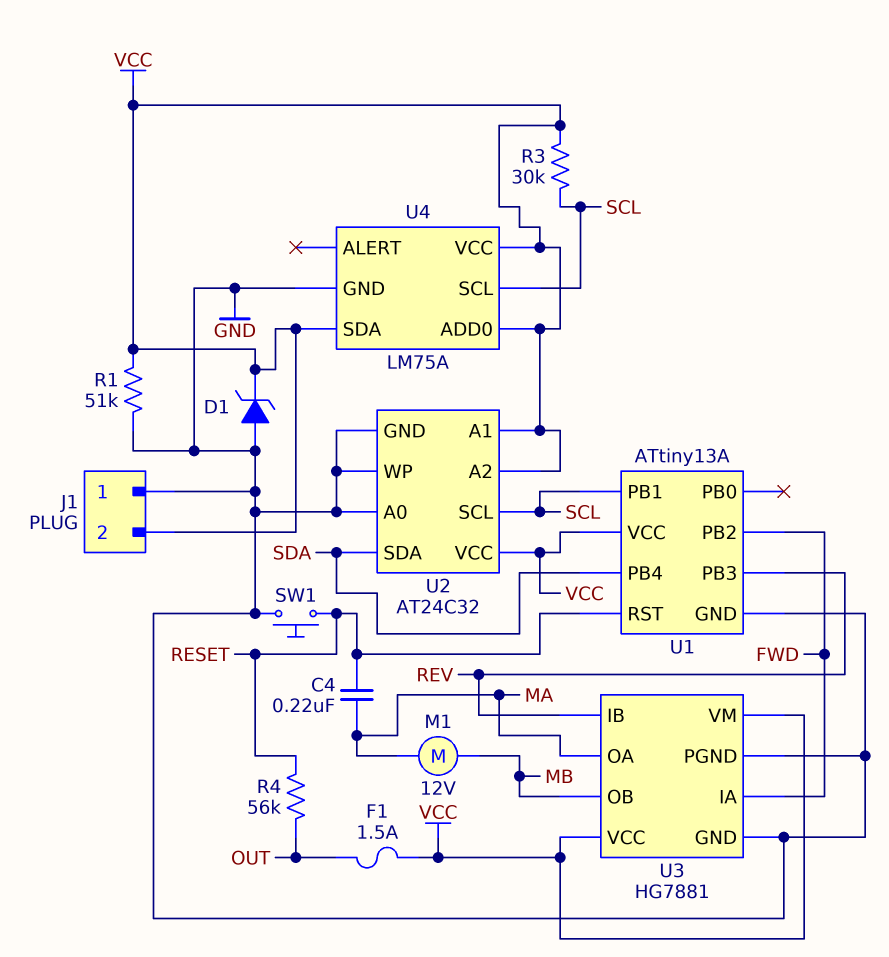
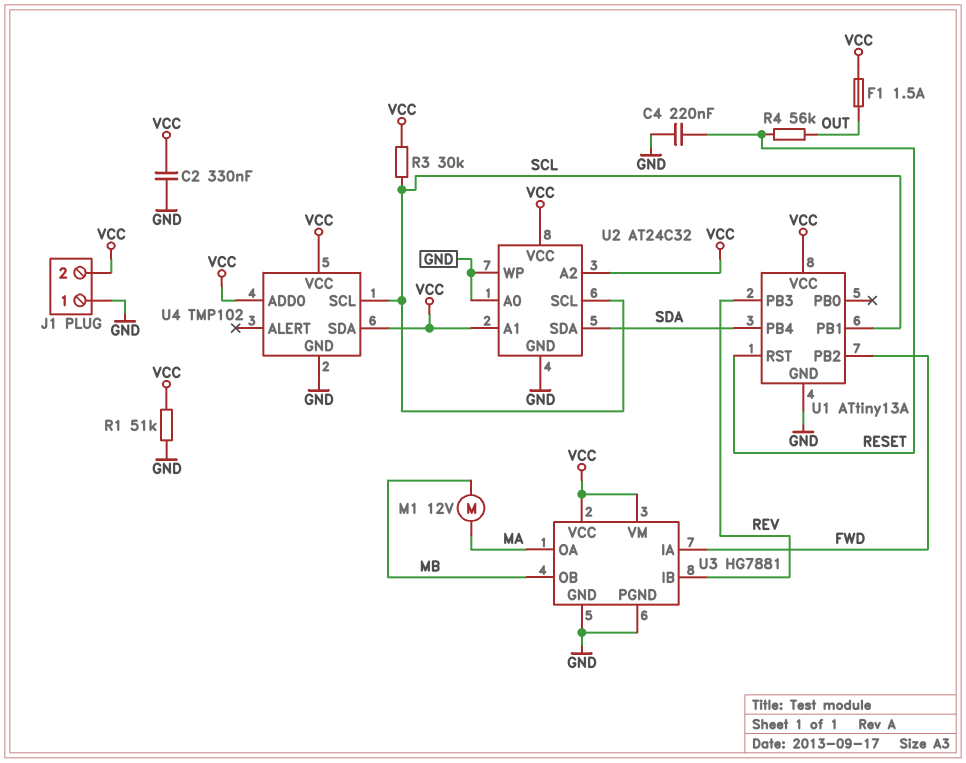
C2: none -> 330nF (GND, VCC)
C4: 220nF (MA, RESET) -> 220nF (GND, RESET)
D1: zener (A GND, K VCC) -> none
SW1: button (GND, RESET) -> none
U4: LM75A -> TMP102

